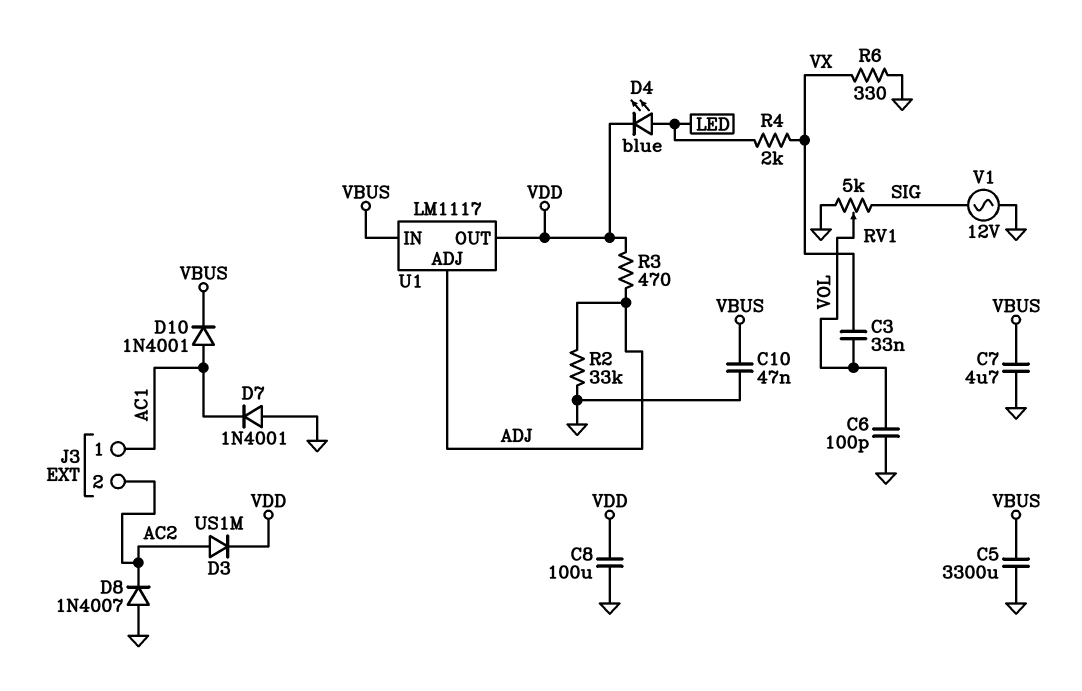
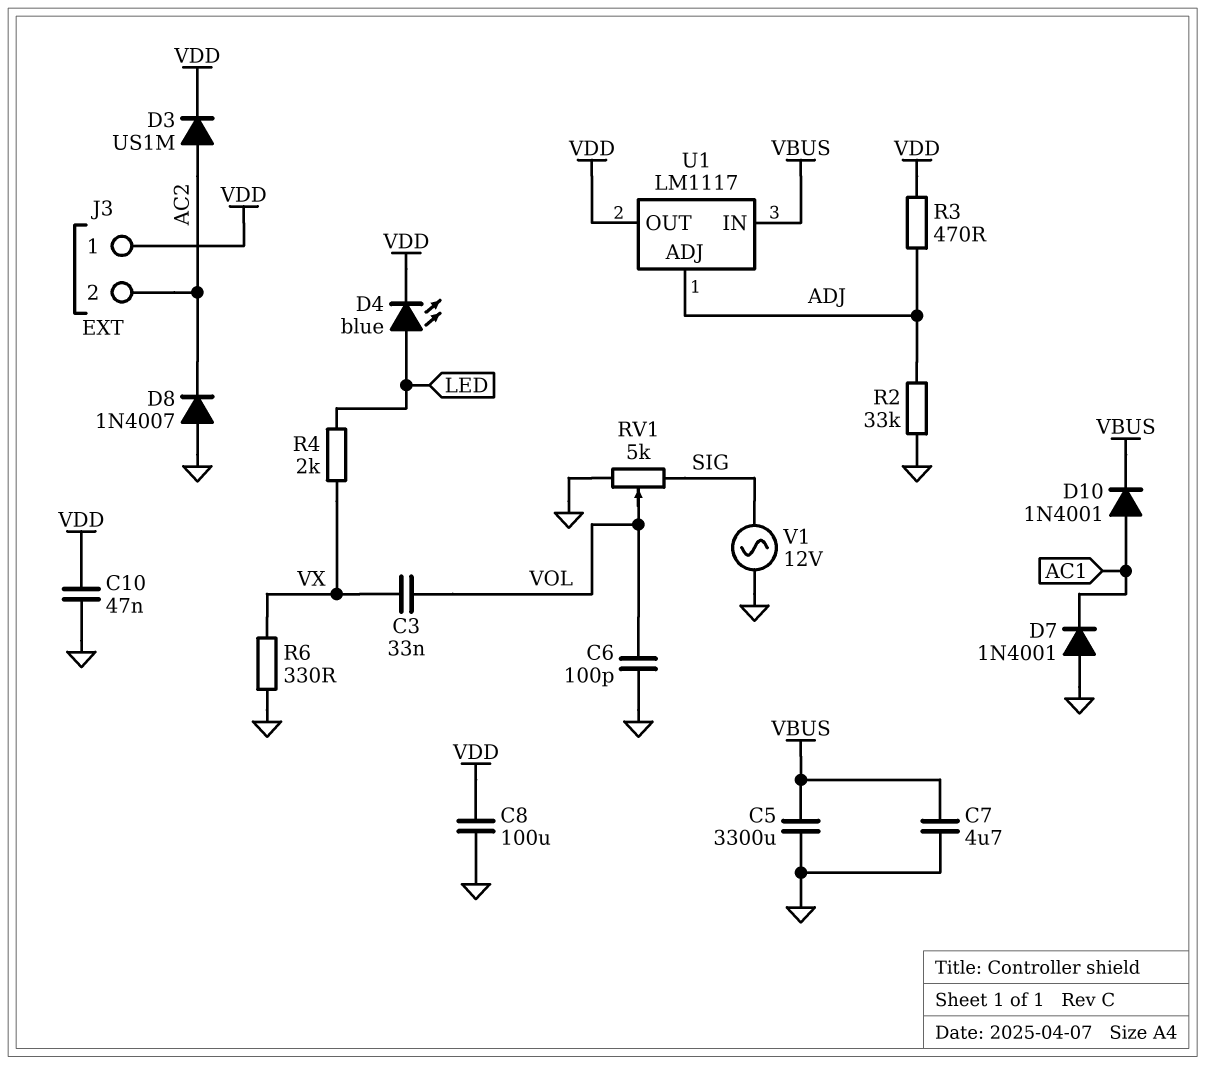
C10: 47nF (GND, VBUS) -> 47nF (GND, VDD)
J3 pin 1: AC1 -> VDD

